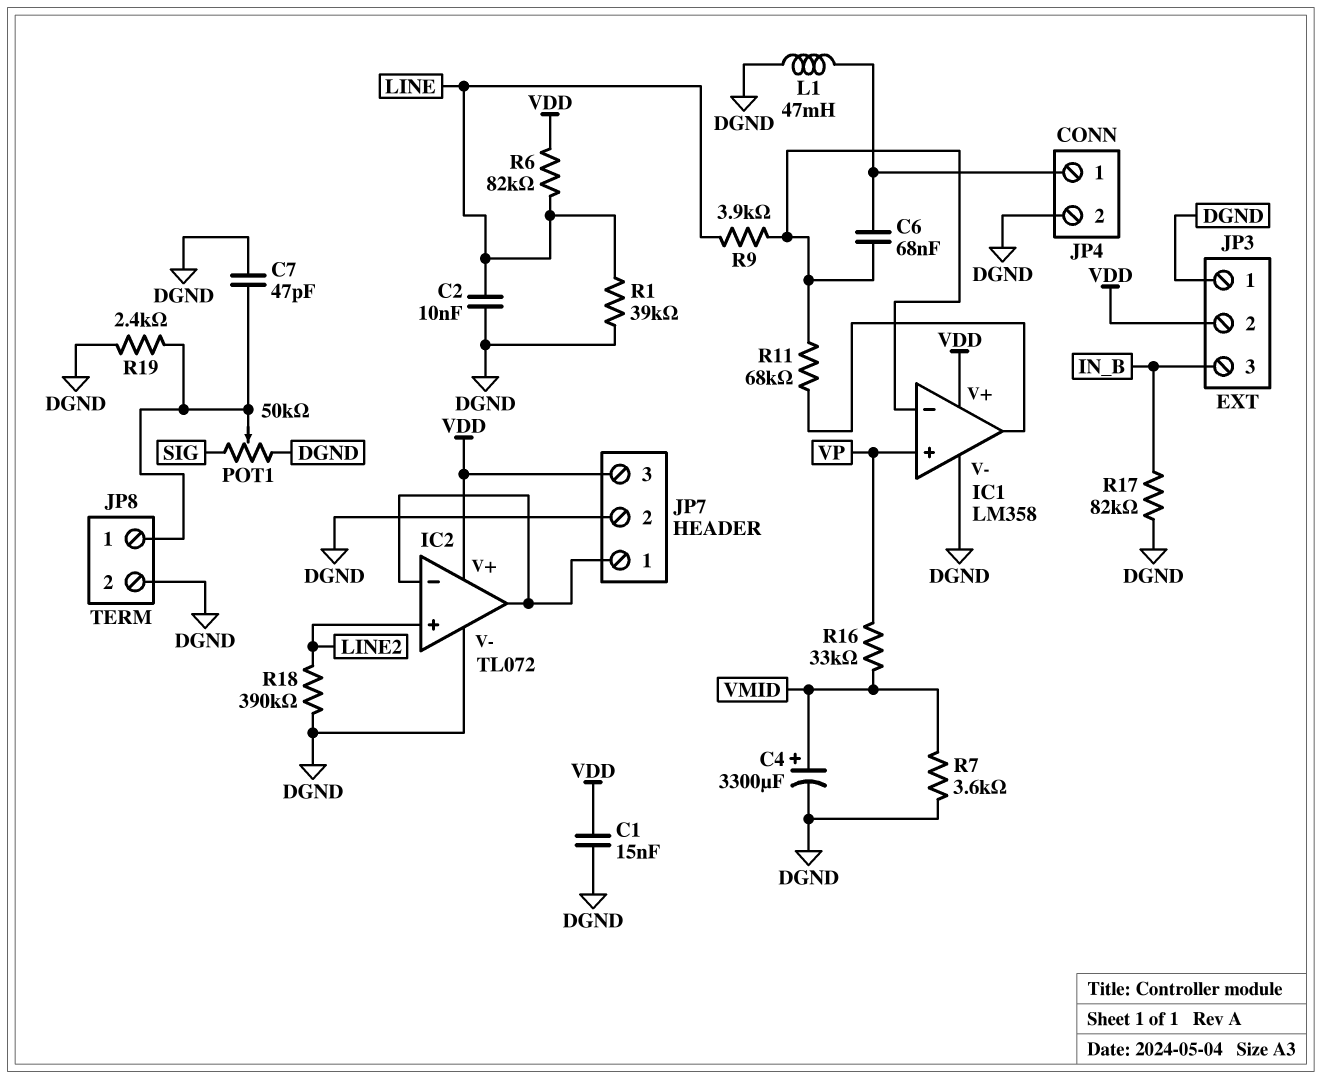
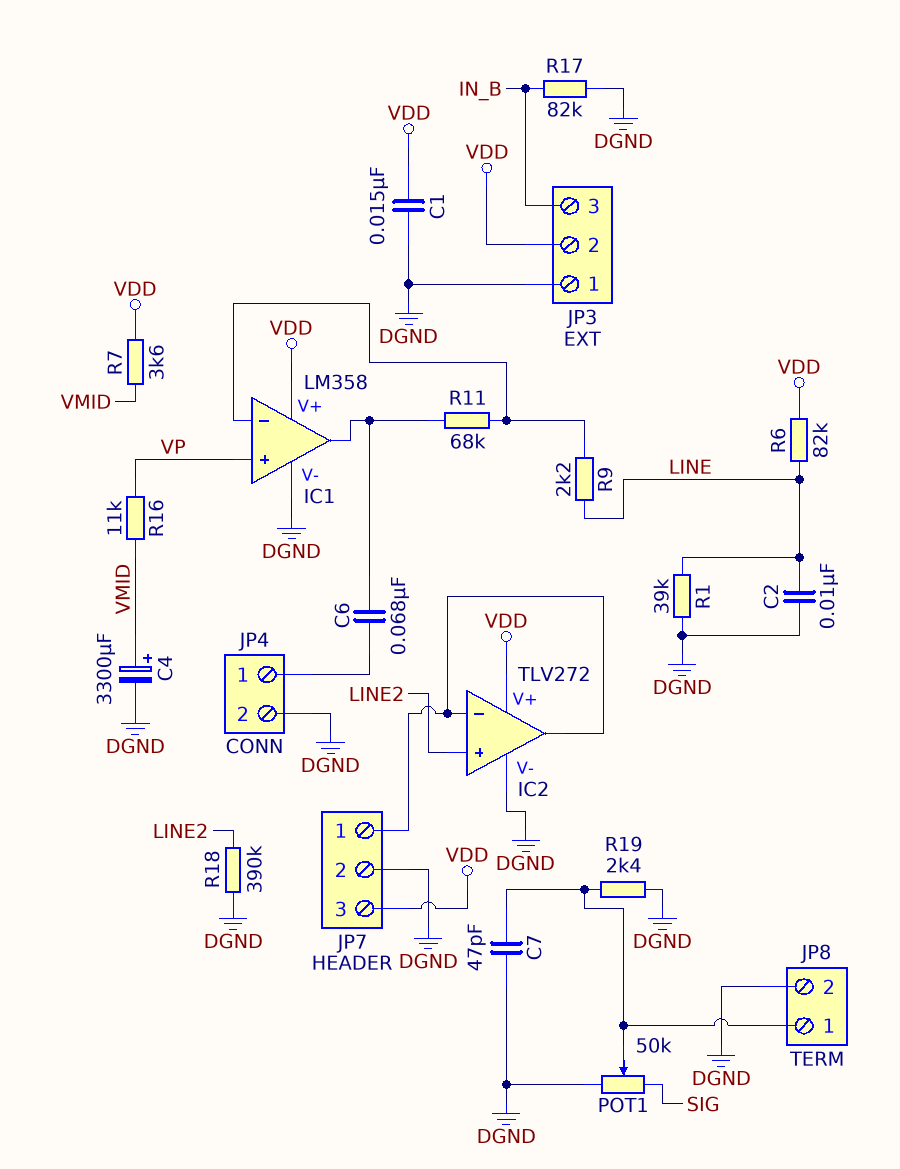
C6: 68nF (IC1/in-, JP4/1) -> 68nF (IC1/out, JP4/1)
IC2: TL072 -> TLV272
L1: 47mH (DGND, JP4/1) -> none
R7: 3.6k (DGND, VMID) -> 3.6k (VDD, VMID)
R9: 3.9k (IC1/in-, LINE) -> 2.2k (IC1/in-, LINE)
R16: 33k (VMID, VP) -> 11k (VMID, VP)

